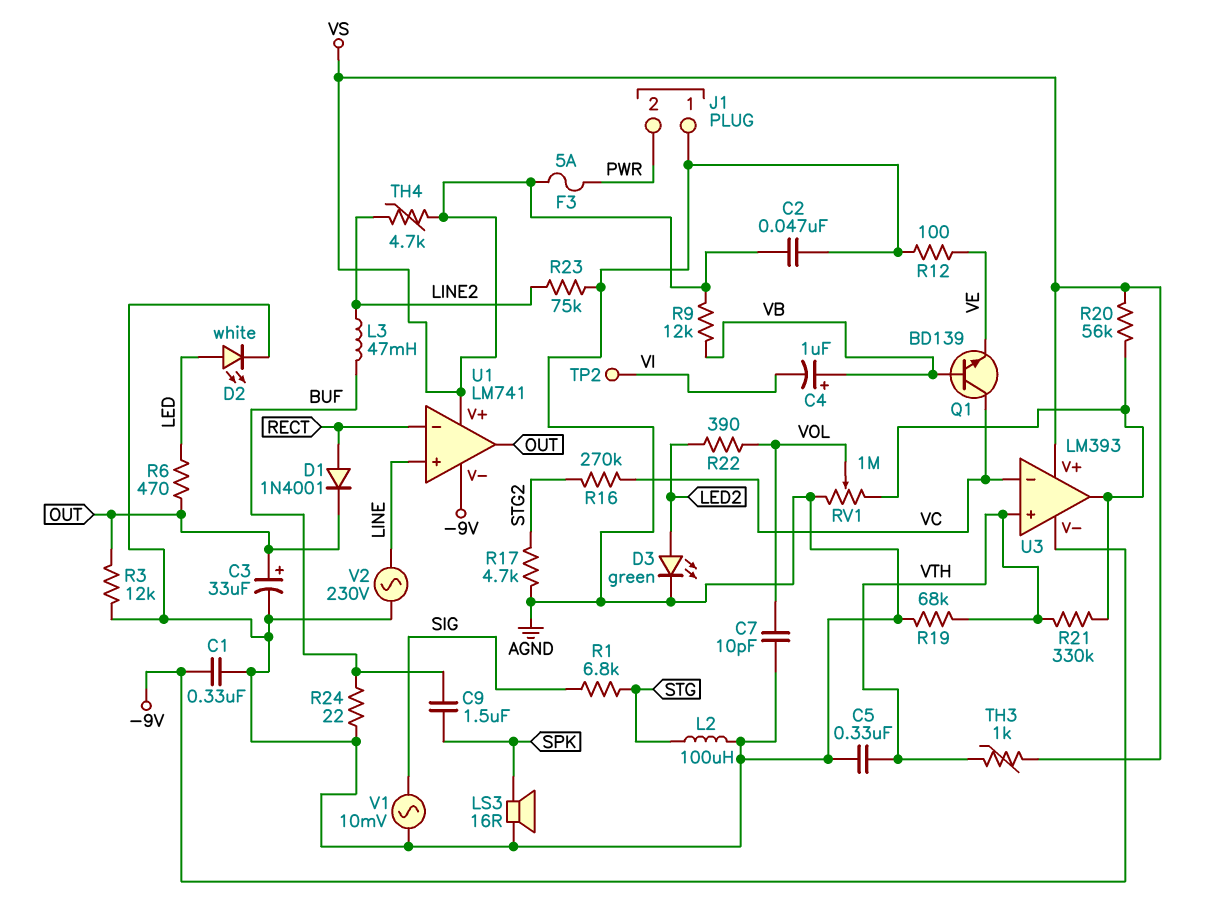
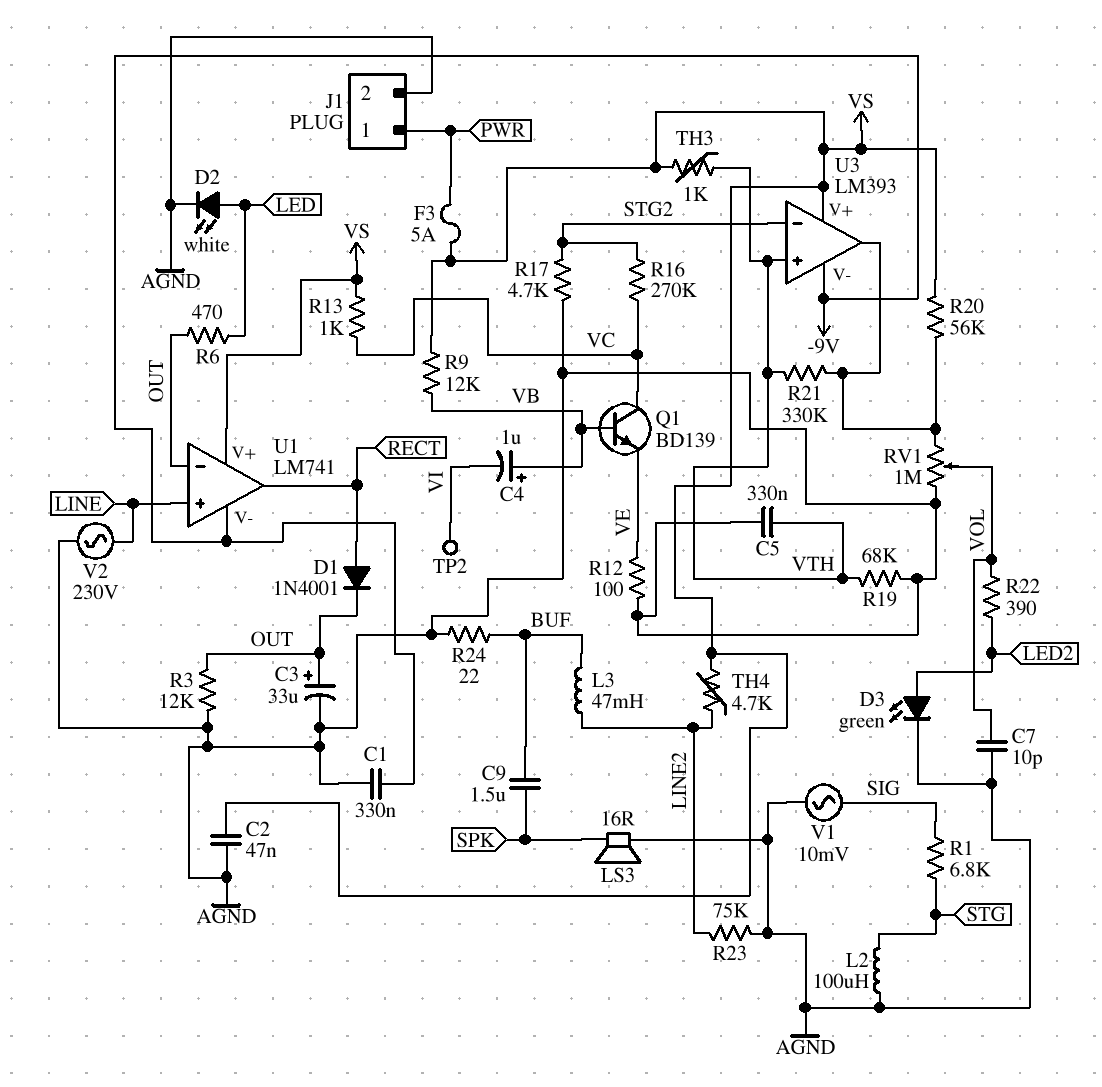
J1 pin 1: AGND -> PWR
J1 pin 2: PWR -> AGND
R13: none -> 1k (VC, VS)
U1 pin in-: RECT -> OUT
U1 pin out: OUT -> RECT
U3 pin in-: VC -> STG2

